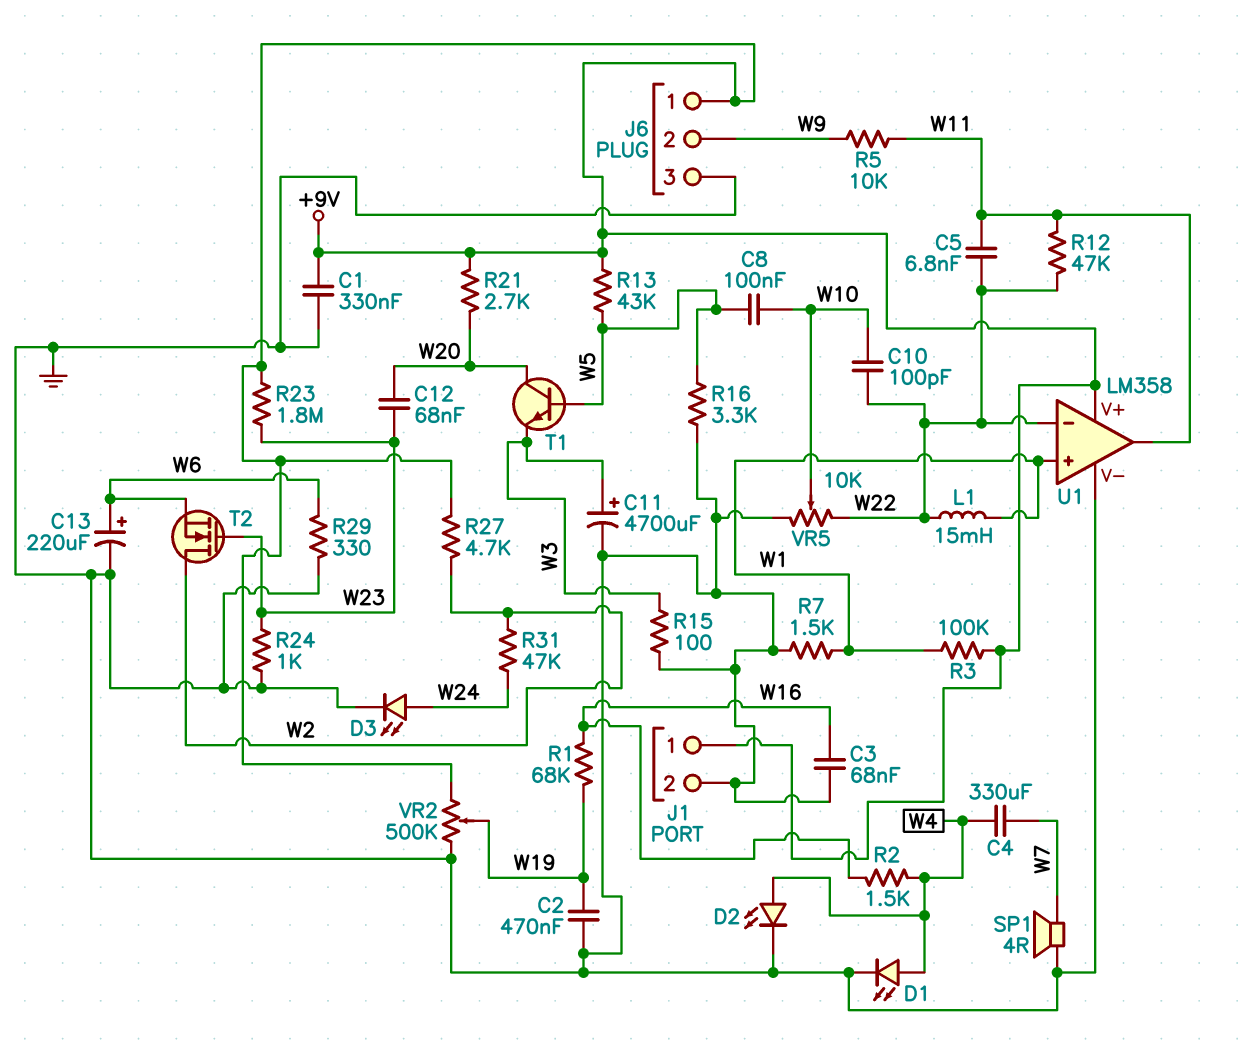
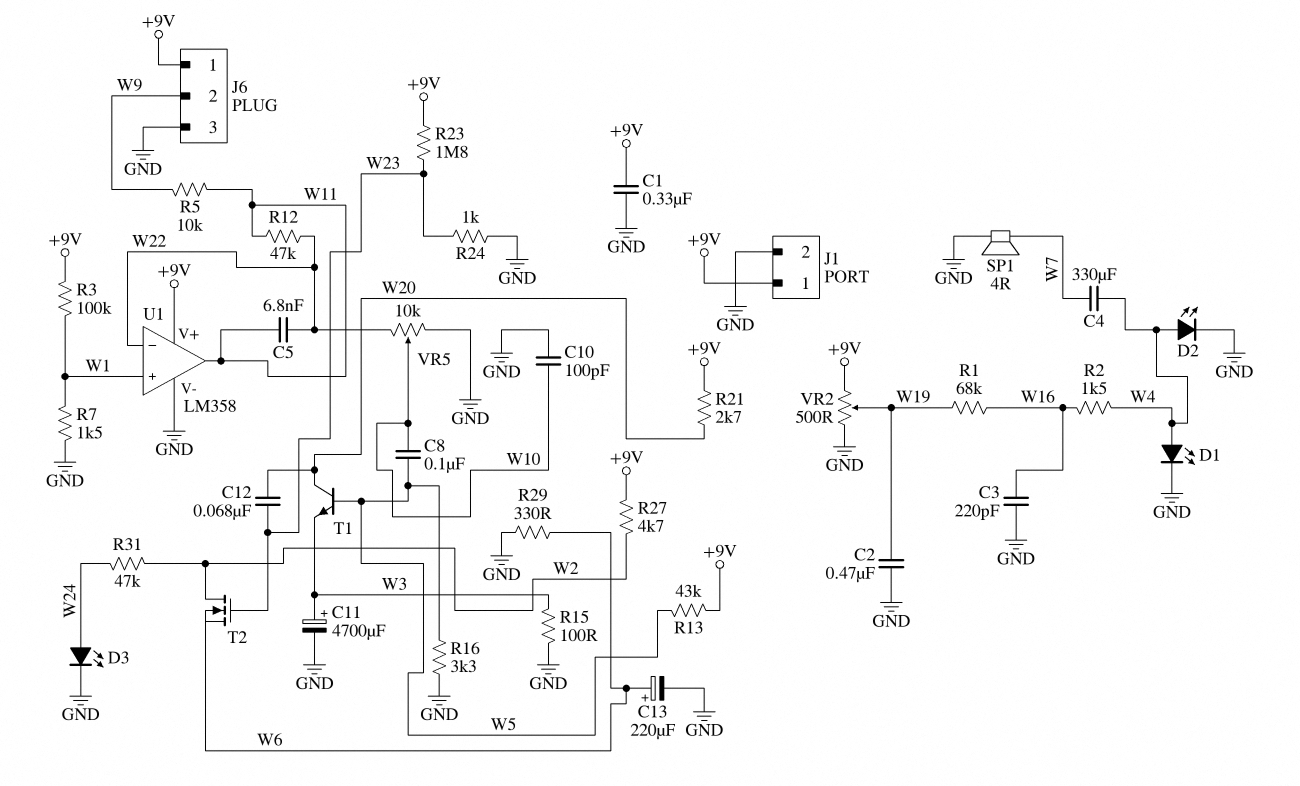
C3: 68nF (GND, W16) -> 220pF (GND, W16)
C10: 100pF (W10, W22) -> 100pF (GND, W10)
L1: 15mH (W1, W22) -> none
VR2: 500k (+9V, GND, wiper W19) -> 500 (+9V, GND, wiper W19)

